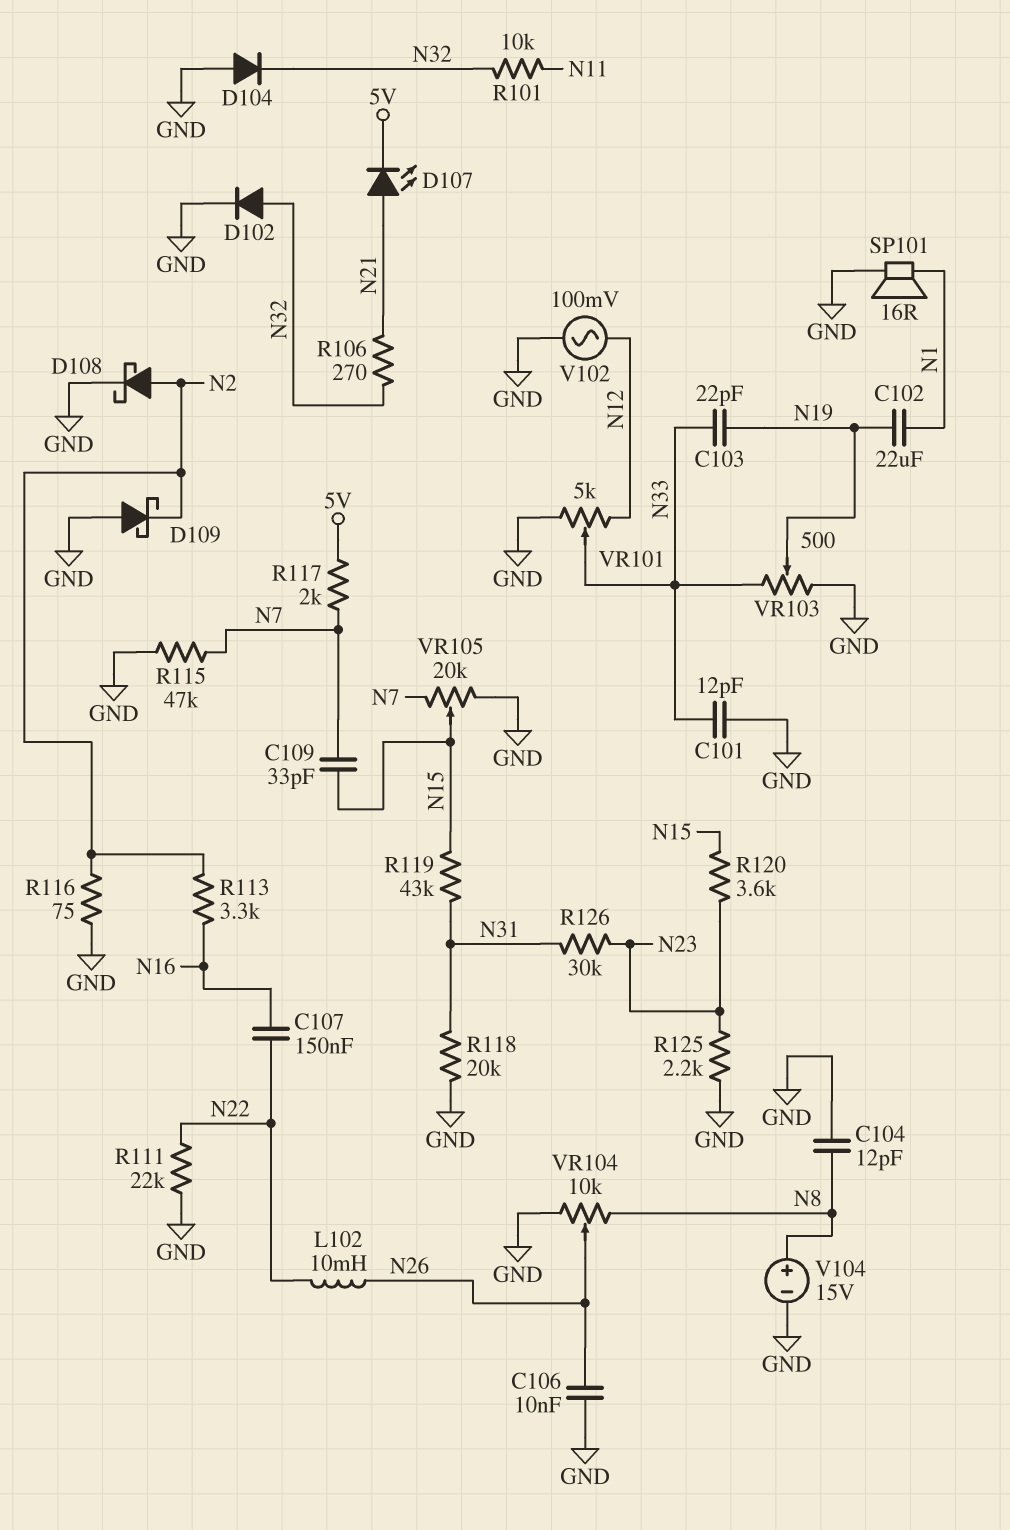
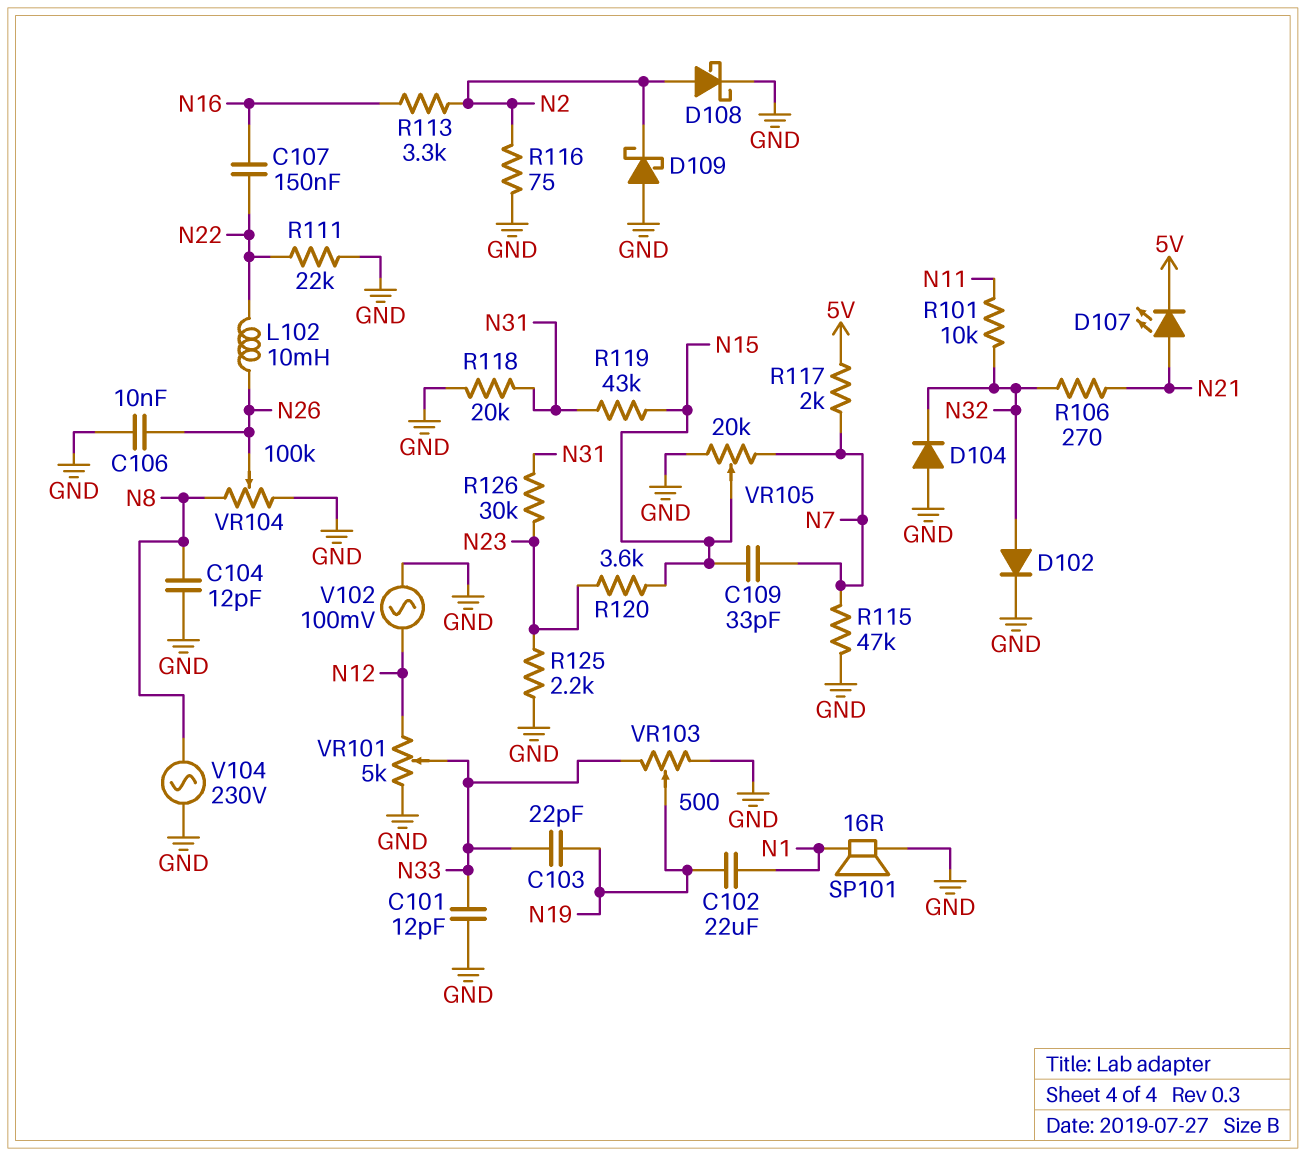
V104: 15V (plus N8, minus GND) -> AC 230V (GND, N8)
VR104: 10k (GND, N8, wiper N26) -> 100k (GND, N8, wiper N26)

